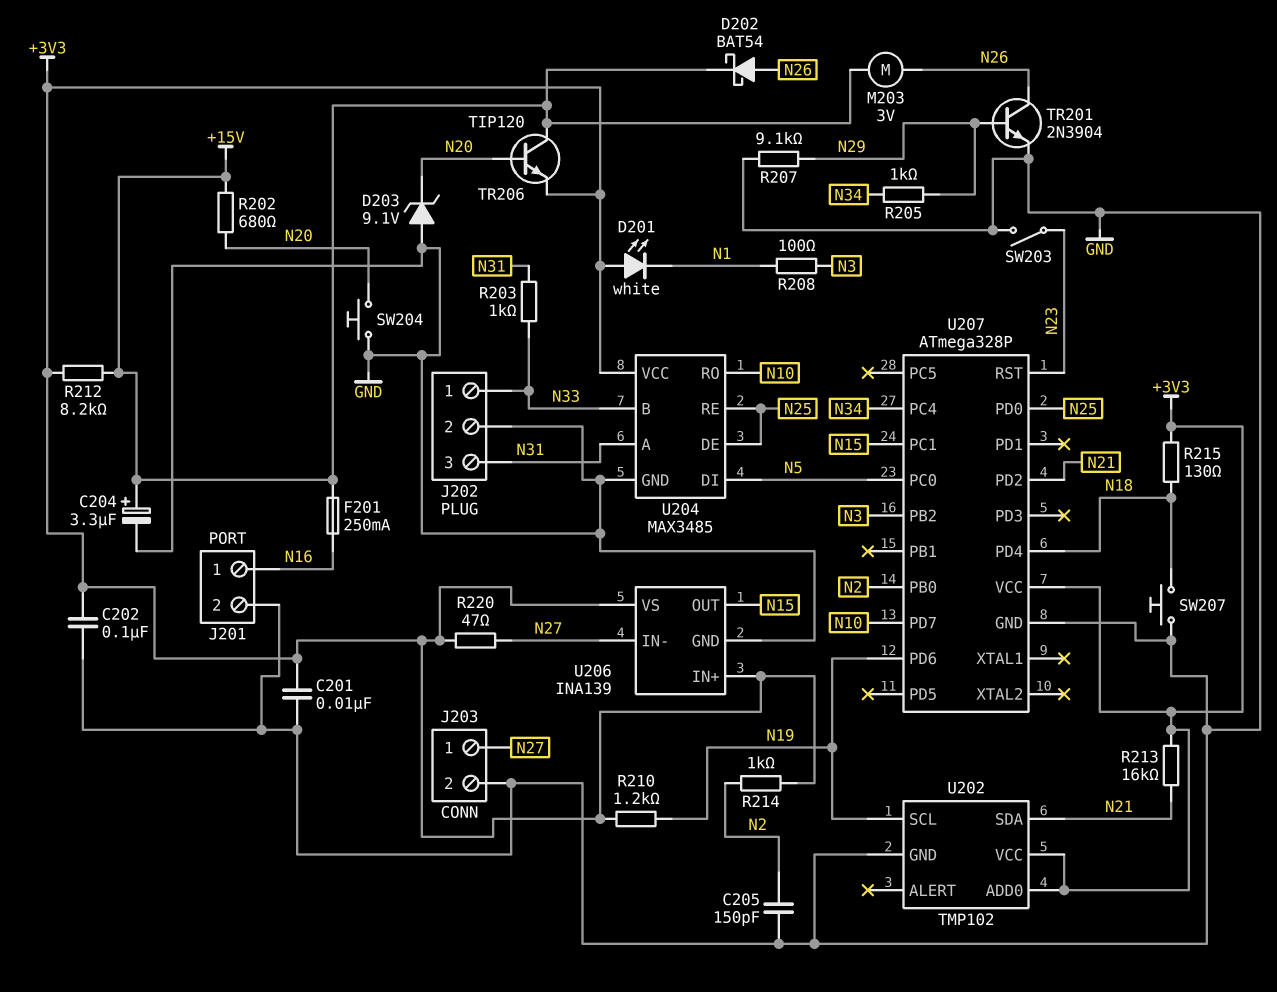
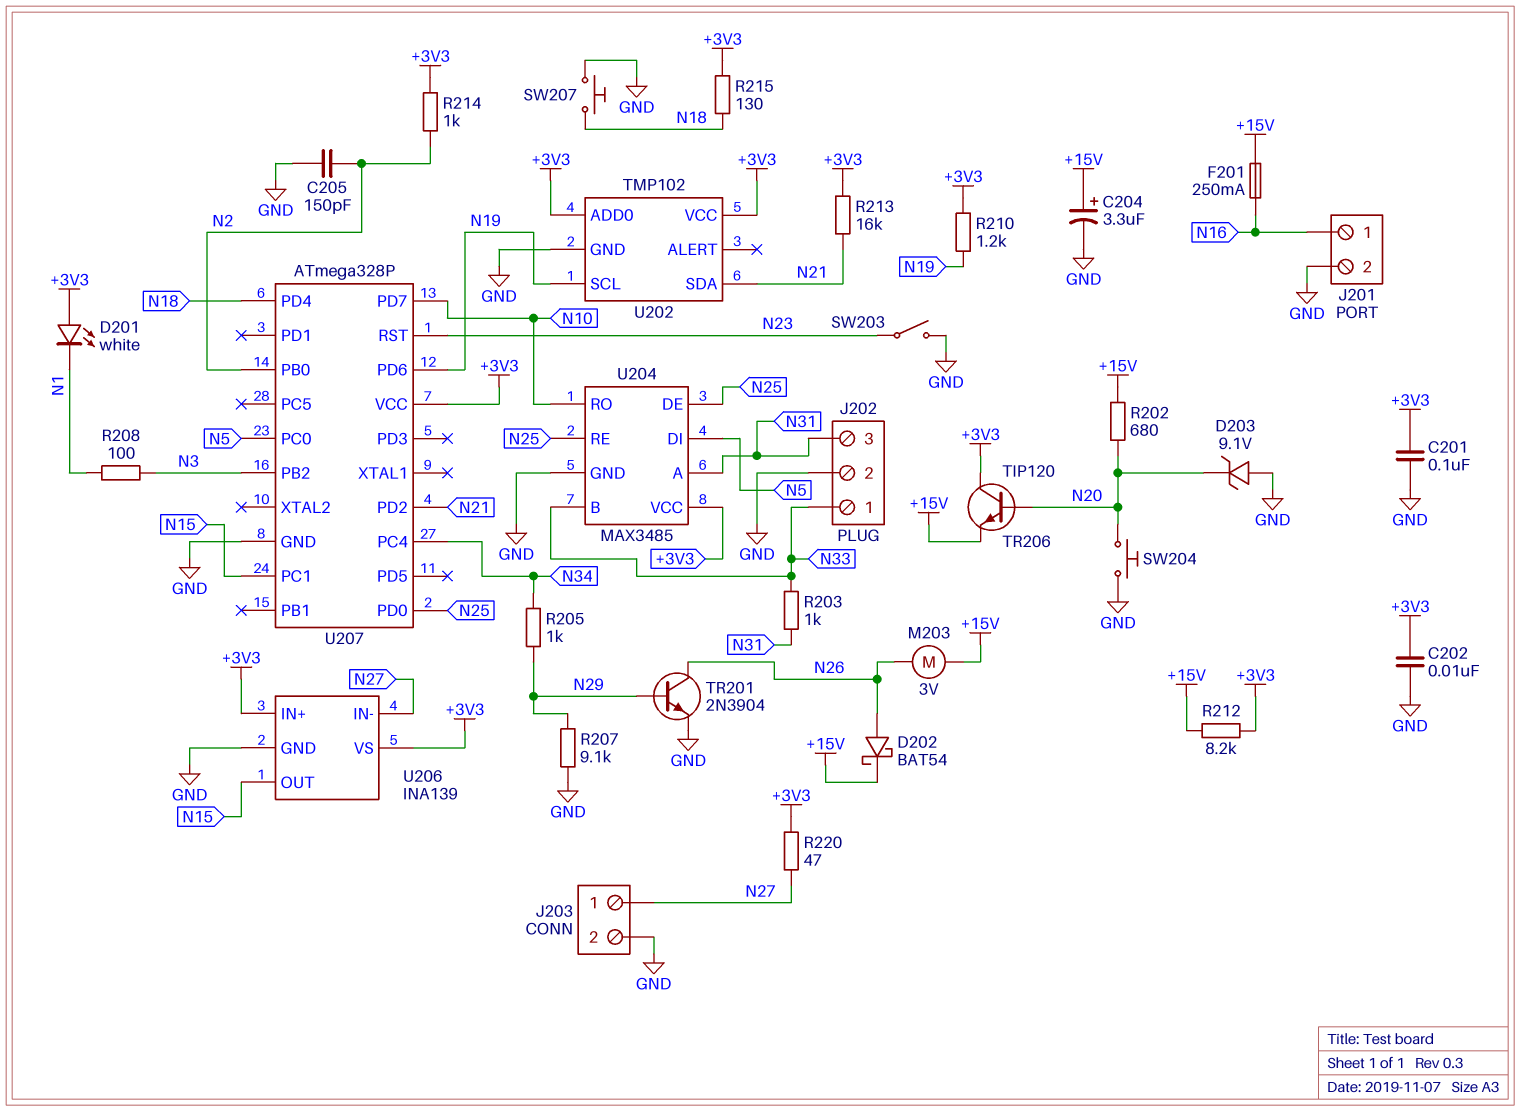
C201: 10nF (+3V3, GND) -> 100nF (+3V3, GND)
C202: 100nF (+3V3, GND) -> 10nF (+3V3, GND)
TR206: NPN TIP120 (B N20, C +15V, E +3V3) -> NPN TIP120 (B N20, C +3V3, E +15V)

